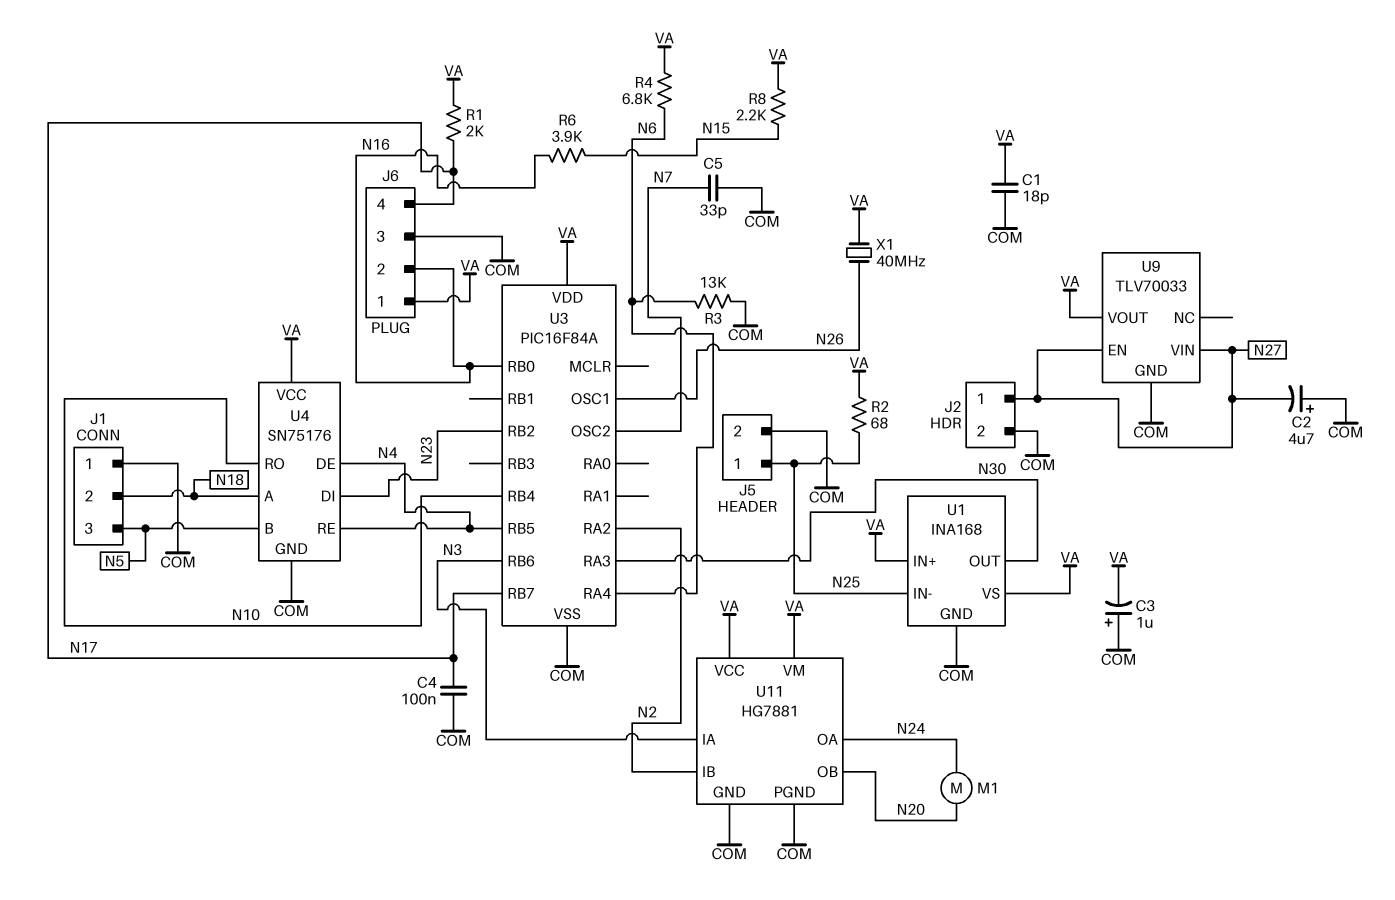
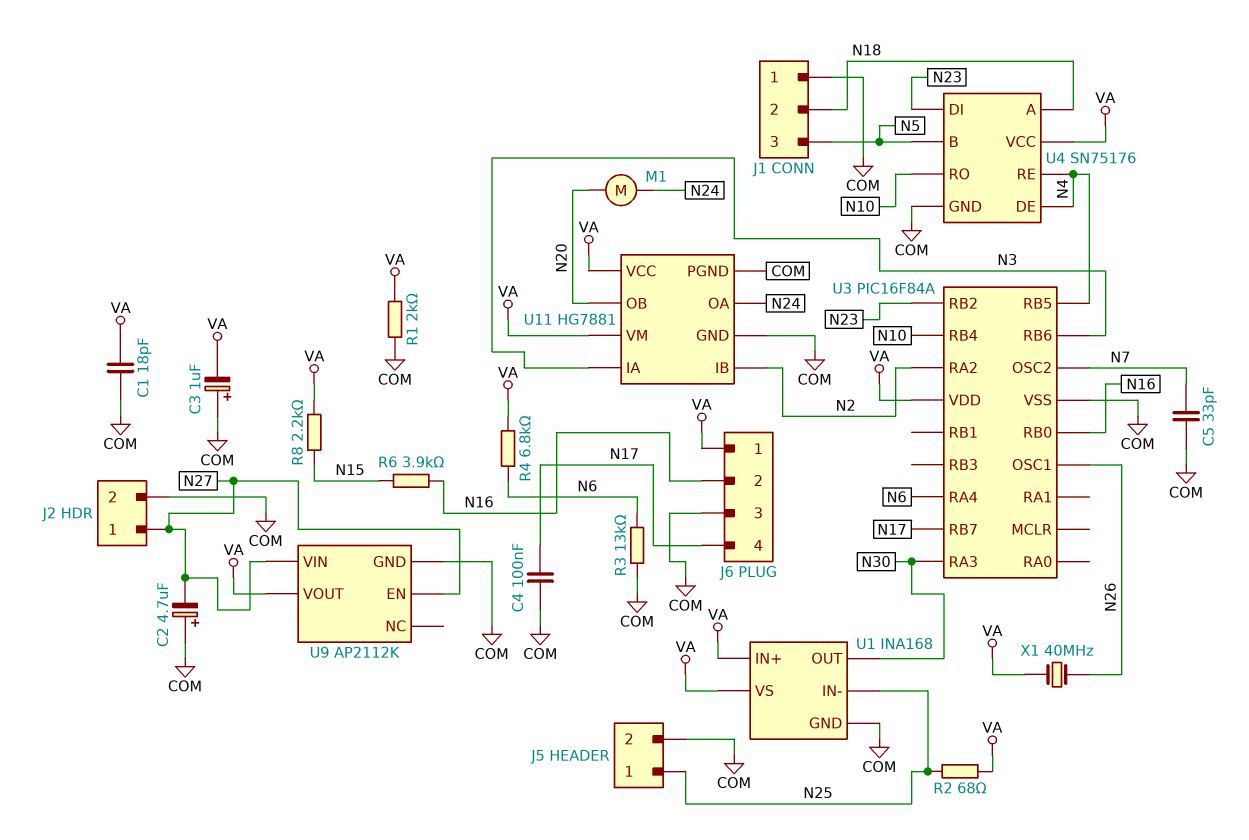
R1: 2k (N17, VA) -> 2k (COM, VA)
U9: TLV70033 -> AP2112K

